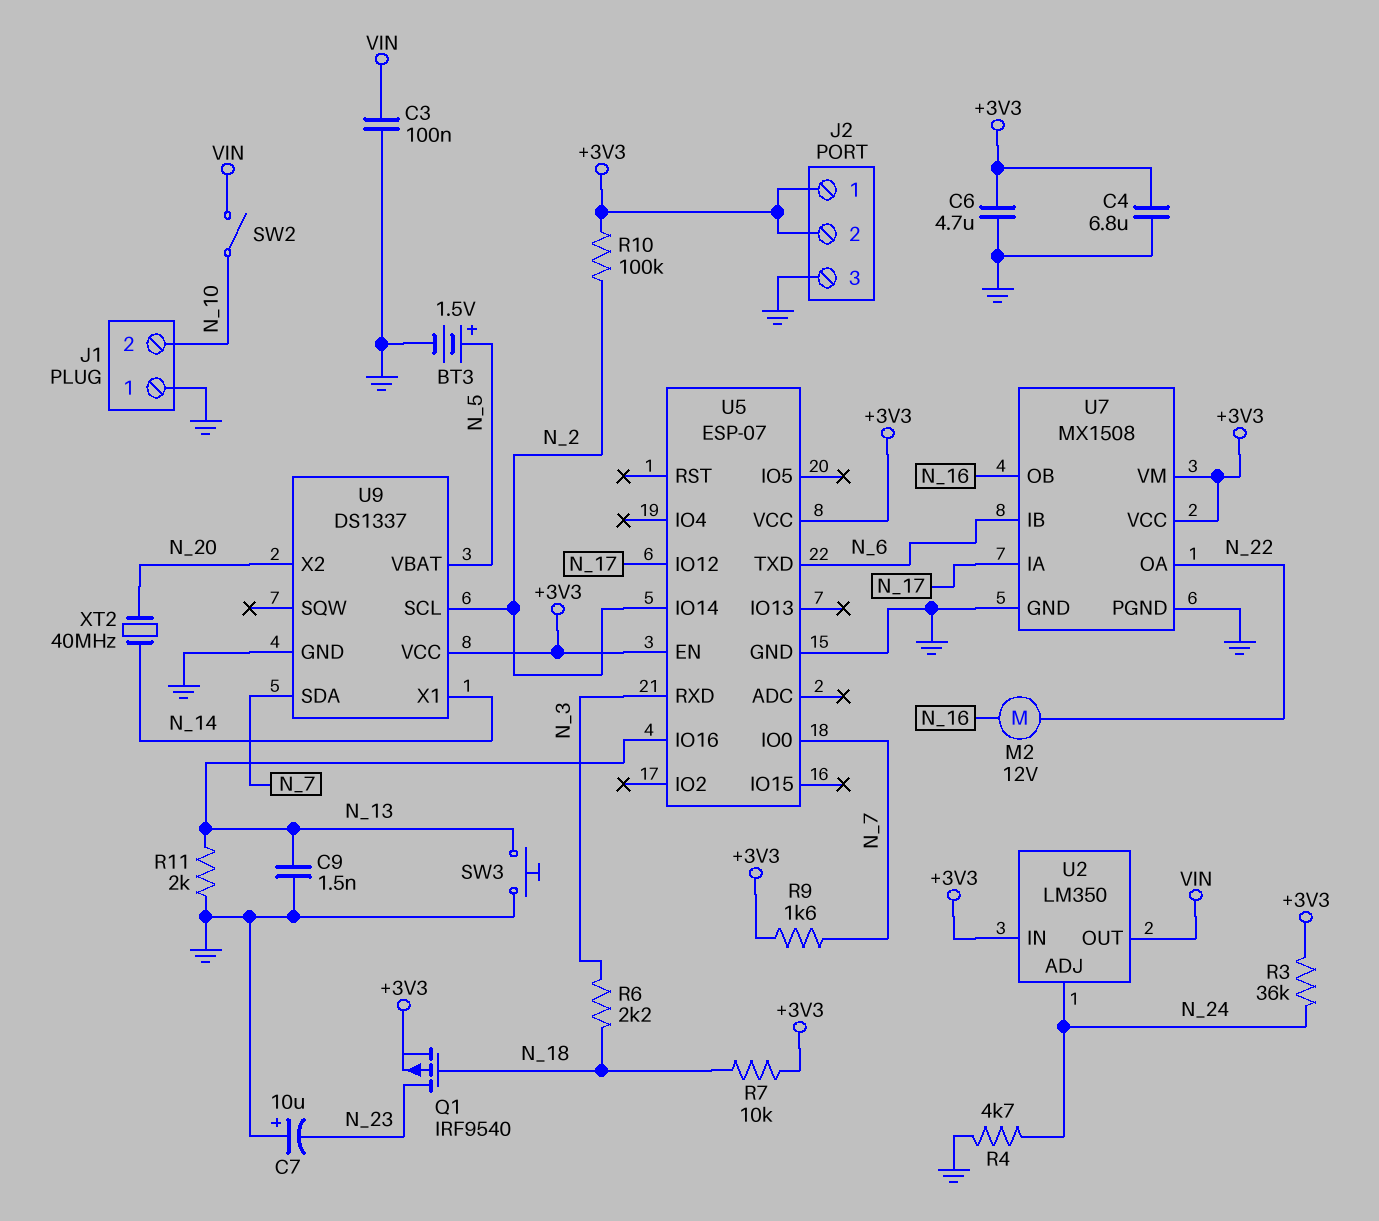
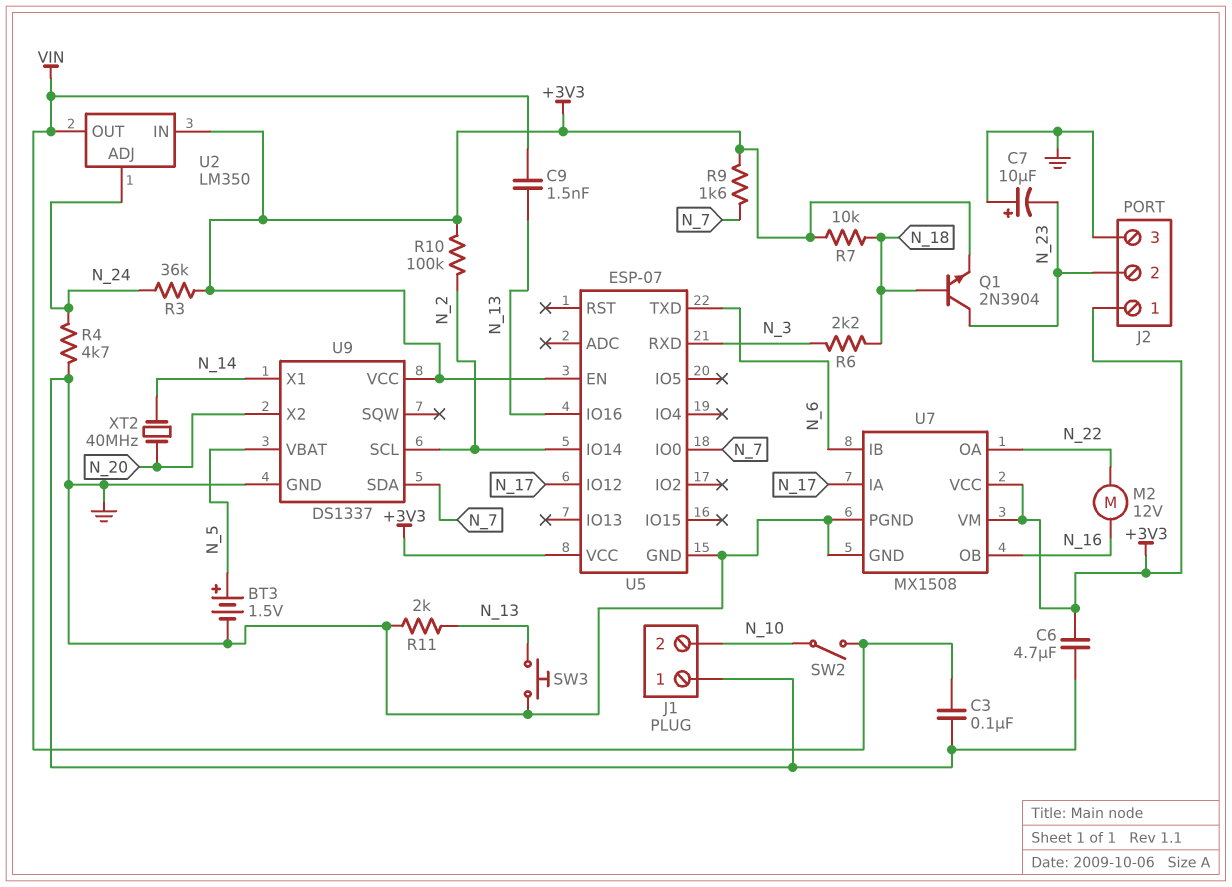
C4: 6.8uF (+3V3, GND) -> none
C9: 1.5nF (GND, N_13) -> 1.5nF (N_13, VIN)
J2 pin 2: +3V3 -> N_23
Q1: PMOS IRF9540 (G N_18, D N_23, S +3V3) -> NPN 2N3904 (B N_18, C N_23, E +3V3)

